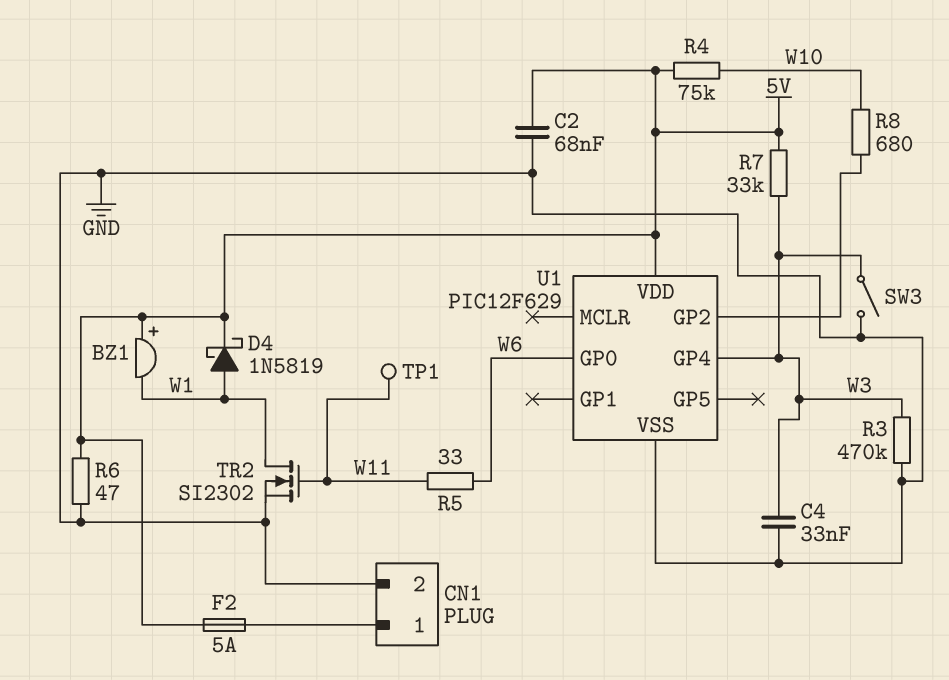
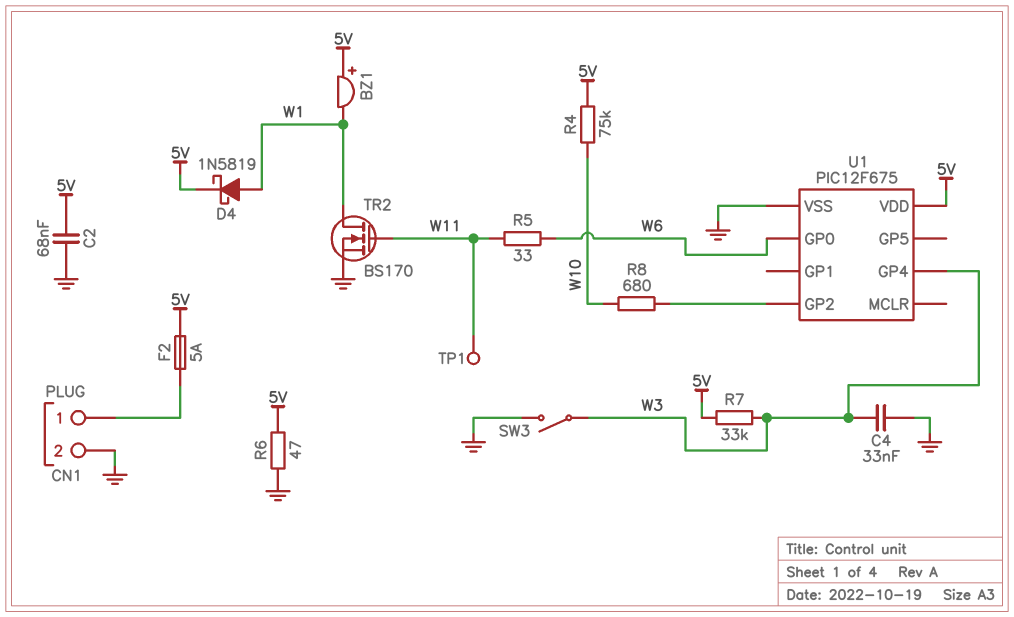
R3: 470k (GND, W3) -> none
TR2: NMOS SI2302 (G W11, D W1, S GND) -> NMOS BS170 (G W11, D W1, S GND)
U1: PIC12F629 -> PIC12F675

